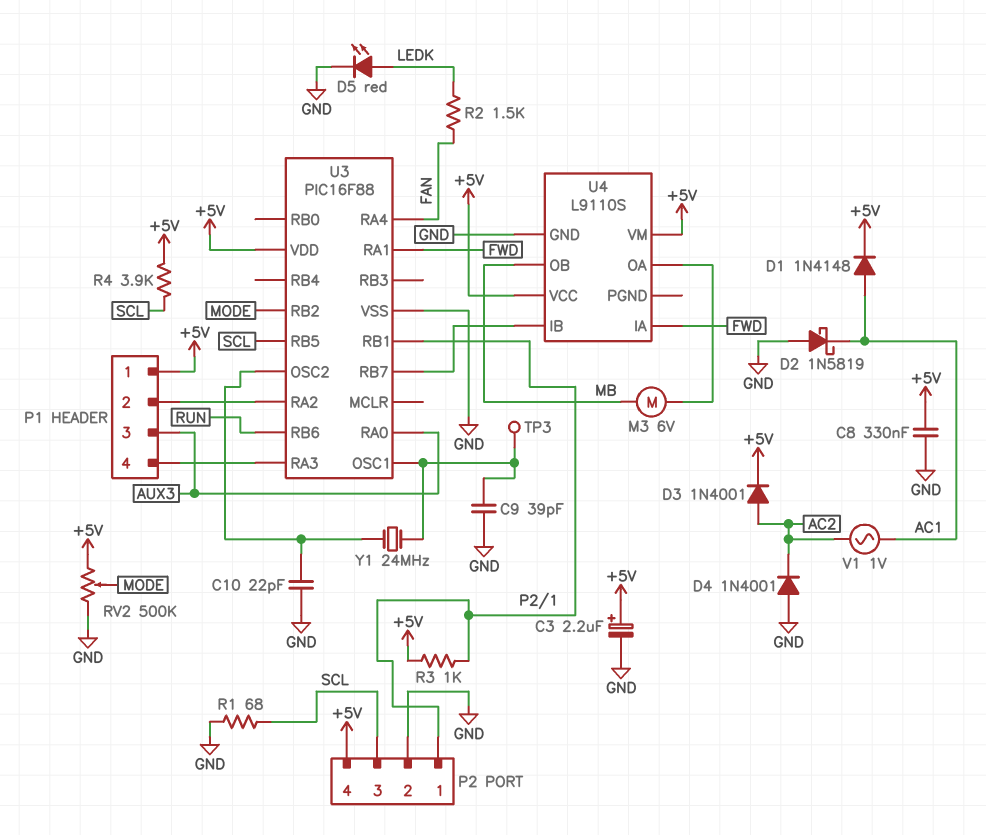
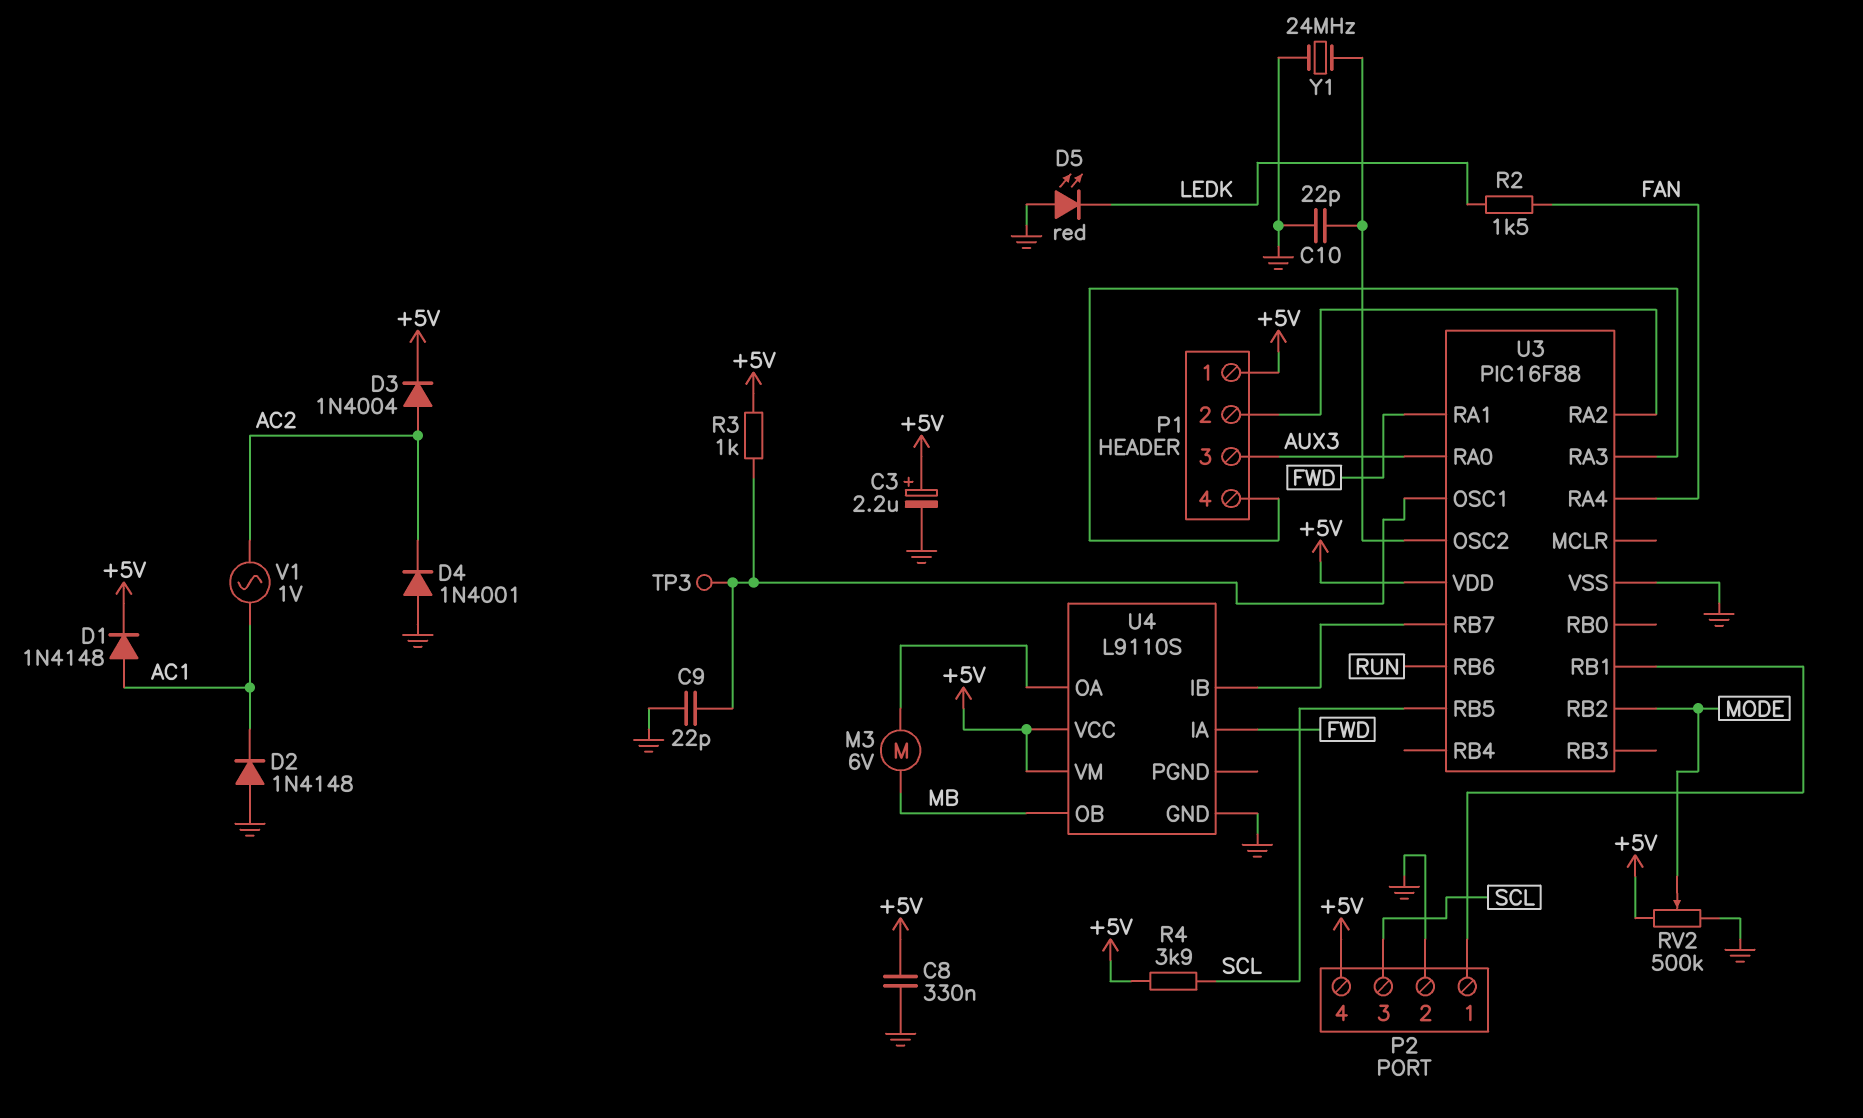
C9: 39pF (GND, U3/OSC1) -> 22pF (GND, U3/OSC1)
D2: schottky 1N5819 (A GND, K AC1) -> diode 1N4148 (A GND, K AC1)
D3: diode 1N4001 (A AC2, K +5V) -> diode 1N4004 (A AC2, K +5V)
D5: LED red (A LEDK, K GND) -> LED red (A GND, K LEDK)
R1: 68 (GND, SCL) -> none
R3: 1k (+5V, P2/1) -> 1k (+5V, U3/OSC1)
Y1: 24MHz (U3/OSC1, U3/OSC2) -> 24MHz (GND, U3/OSC2)

